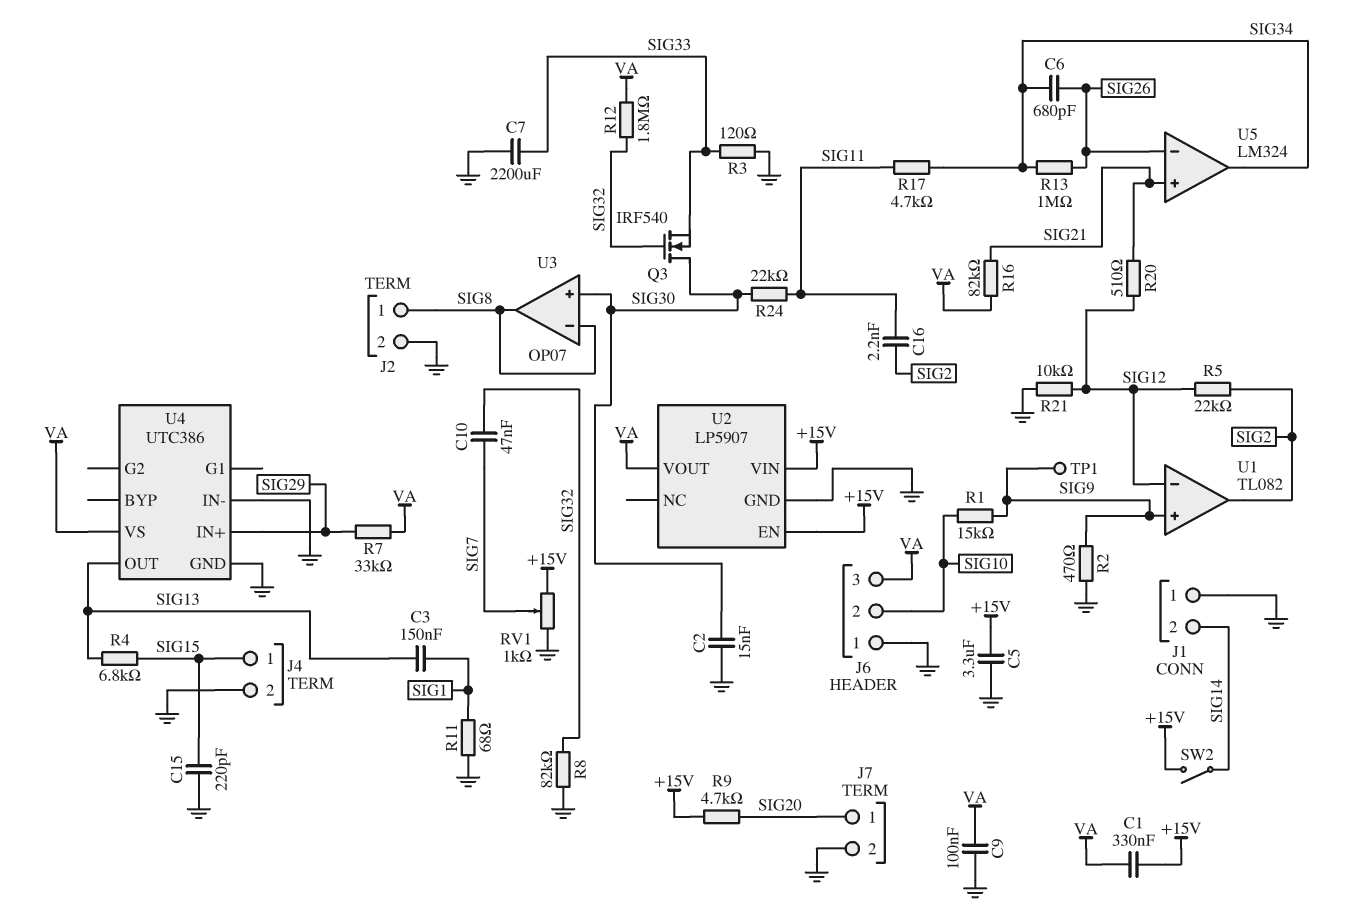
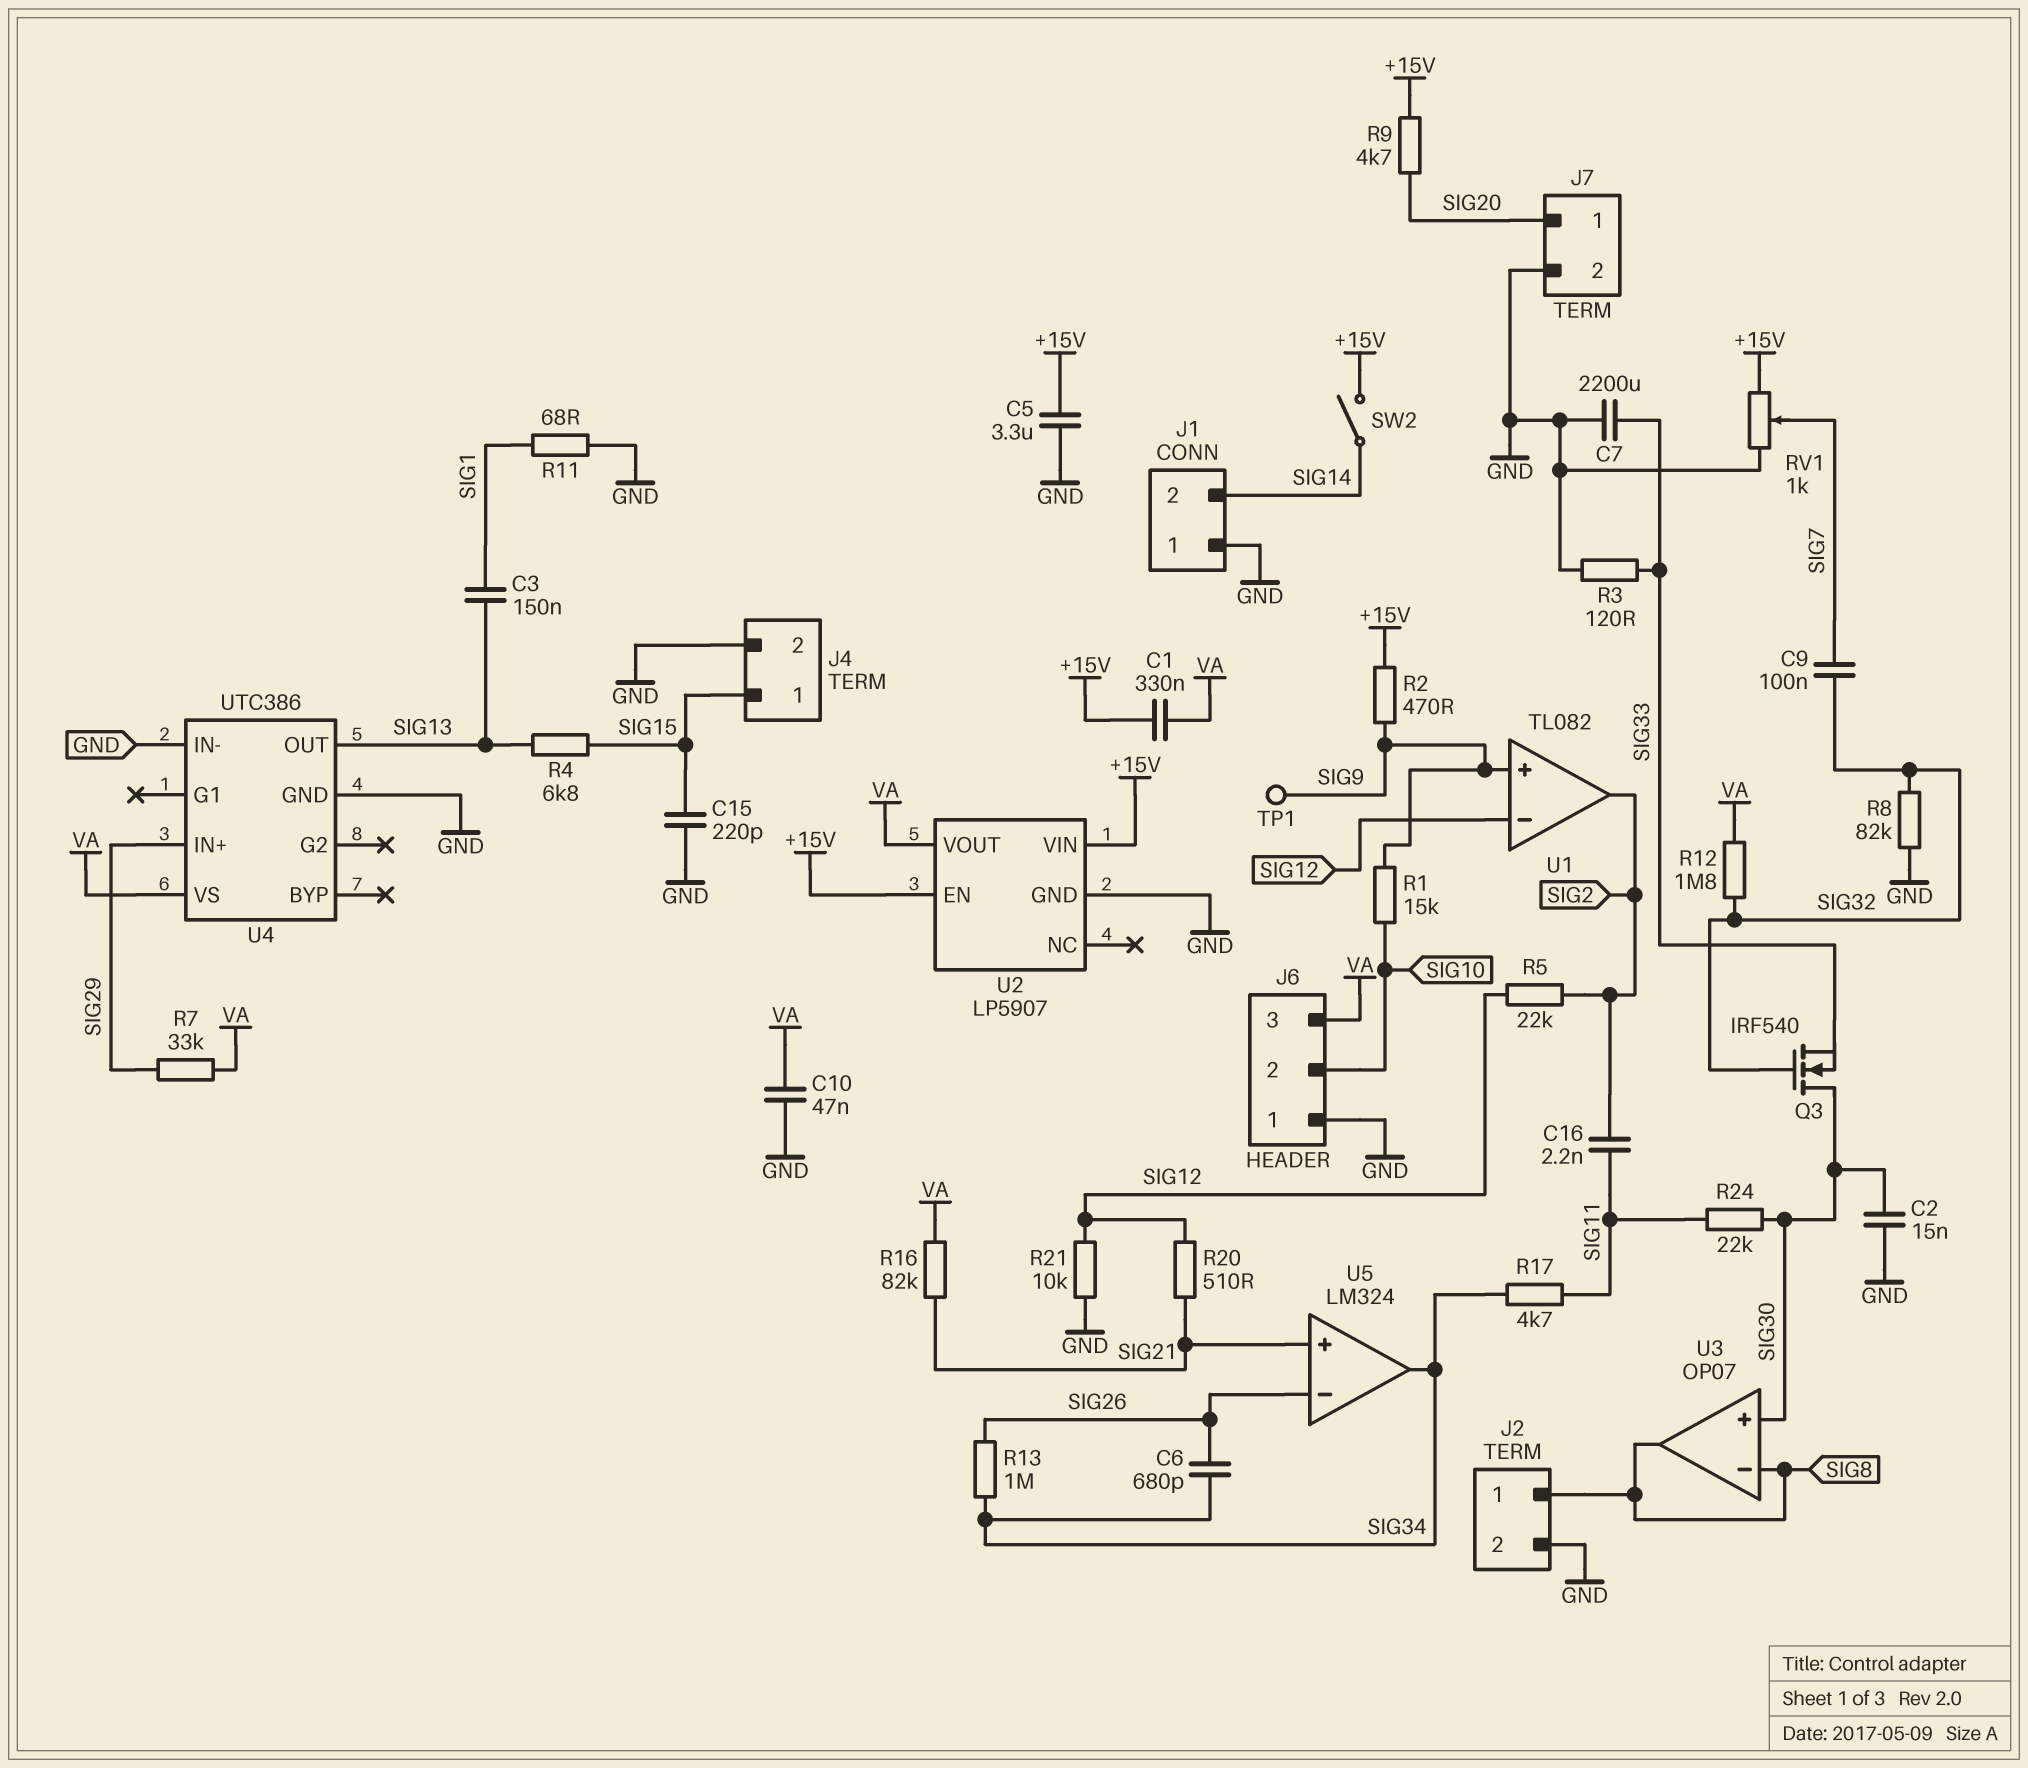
C9: 100nF (GND, VA) -> 100nF (SIG7, SIG32)
C10: 47nF (SIG7, SIG32) -> 47nF (GND, VA)
R2: 470 (GND, SIG9) -> 470 (+15V, SIG9)

